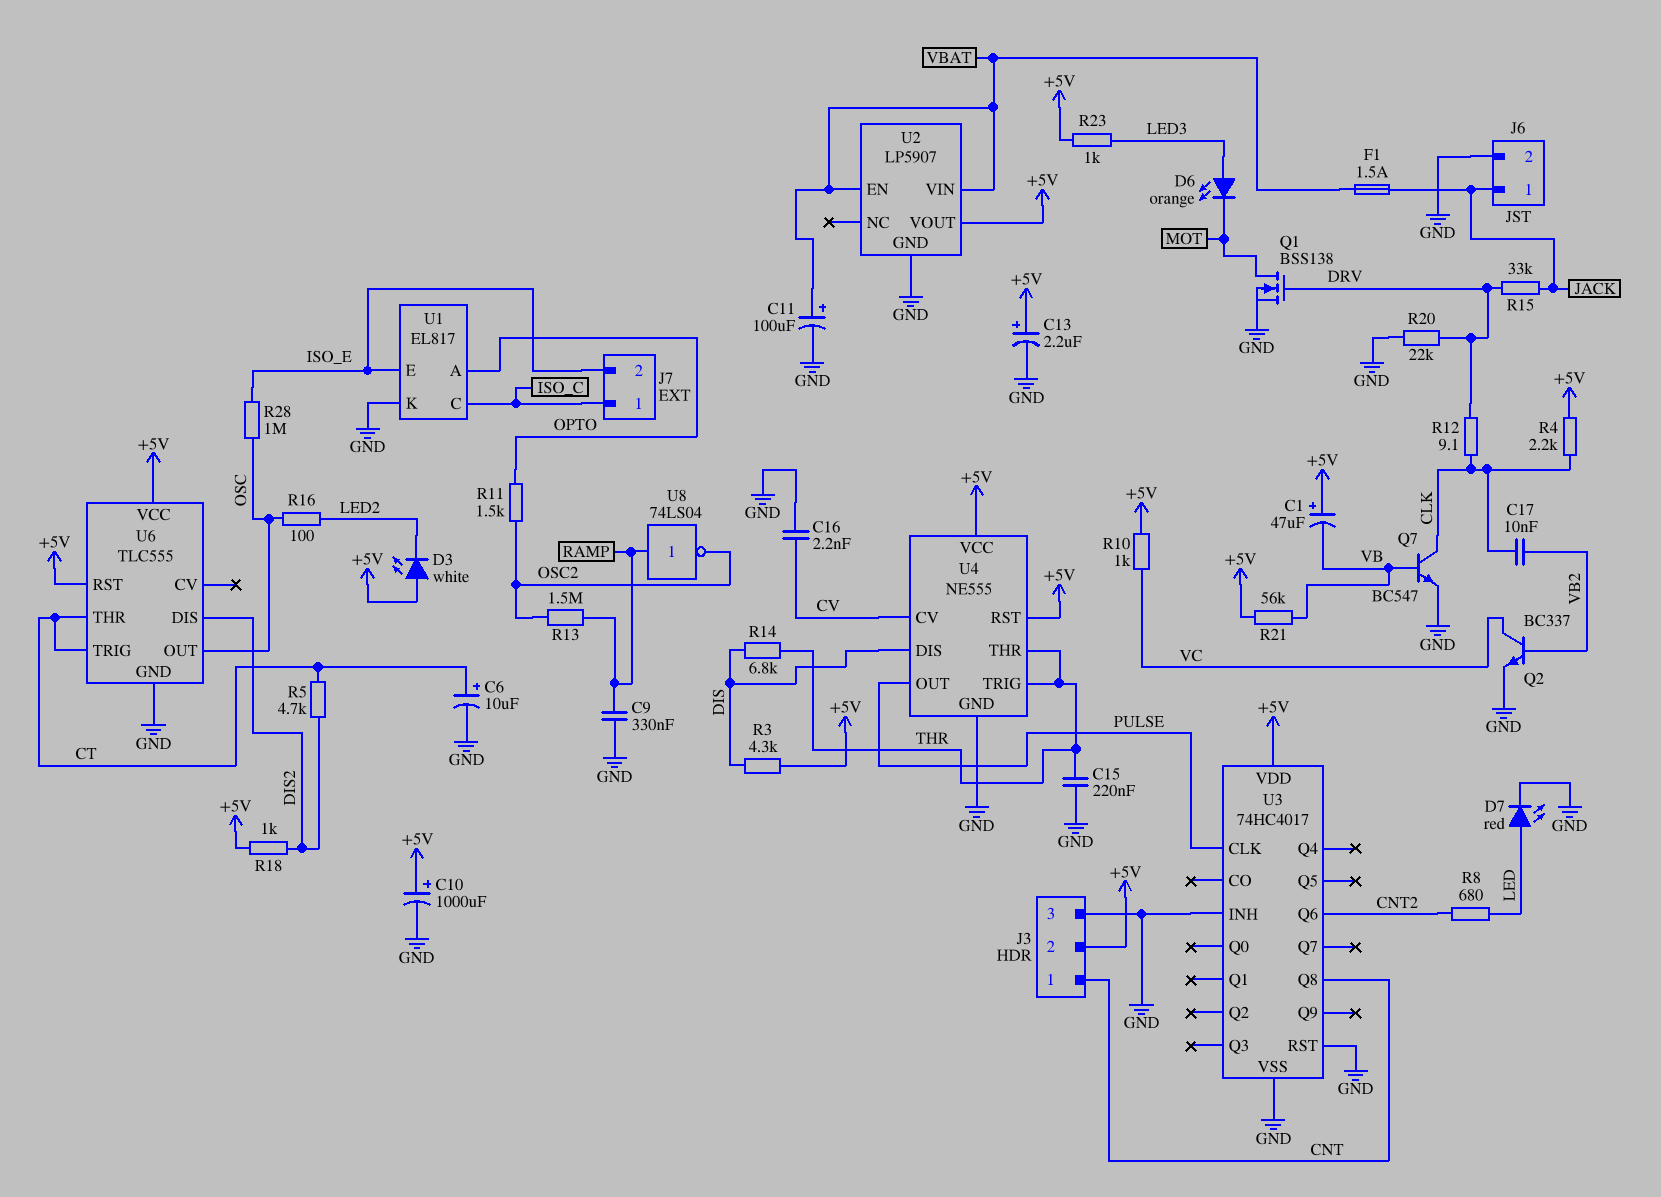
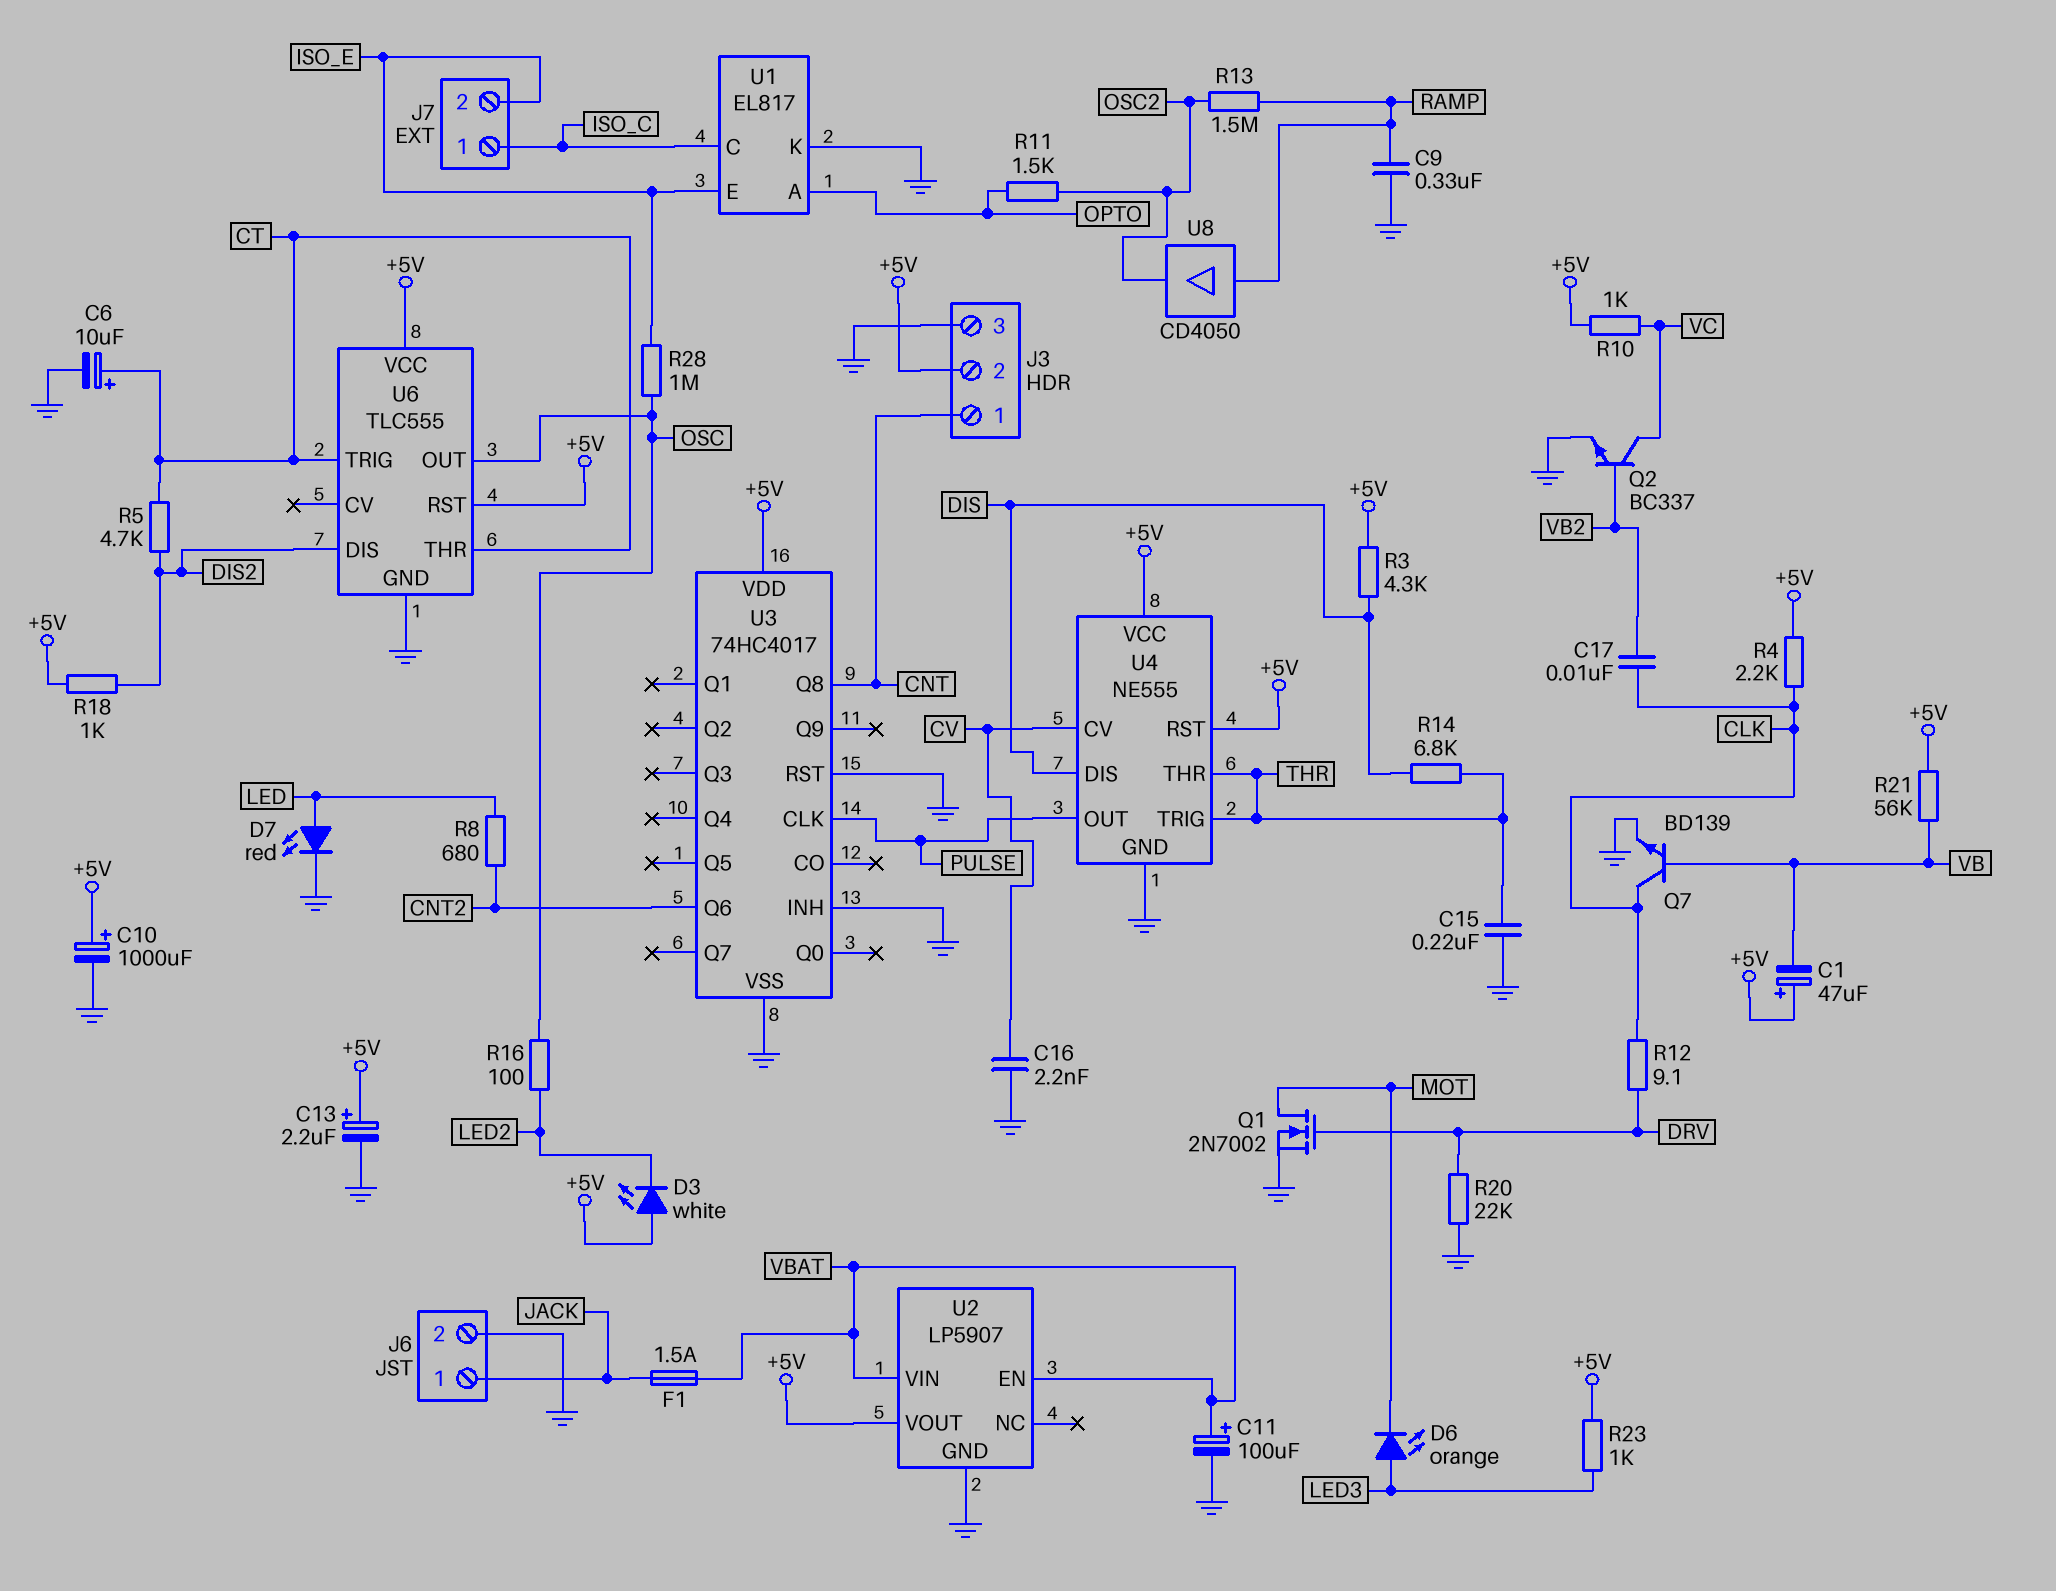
Q1: NMOS BSS138 (G DRV, D MOT, S GND) -> NMOS 2N7002 (G DRV, D MOT, S GND)
Q7: NPN BC547 (B VB, C CLK, E GND) -> NPN BD139 (B VB, C CLK, E GND)
R15: 33k (DRV, JACK) -> none
U8: NOT 74LS04 (in RAMP, out OSC2) -> buffer CD4050 (in RAMP, out OSC2)

